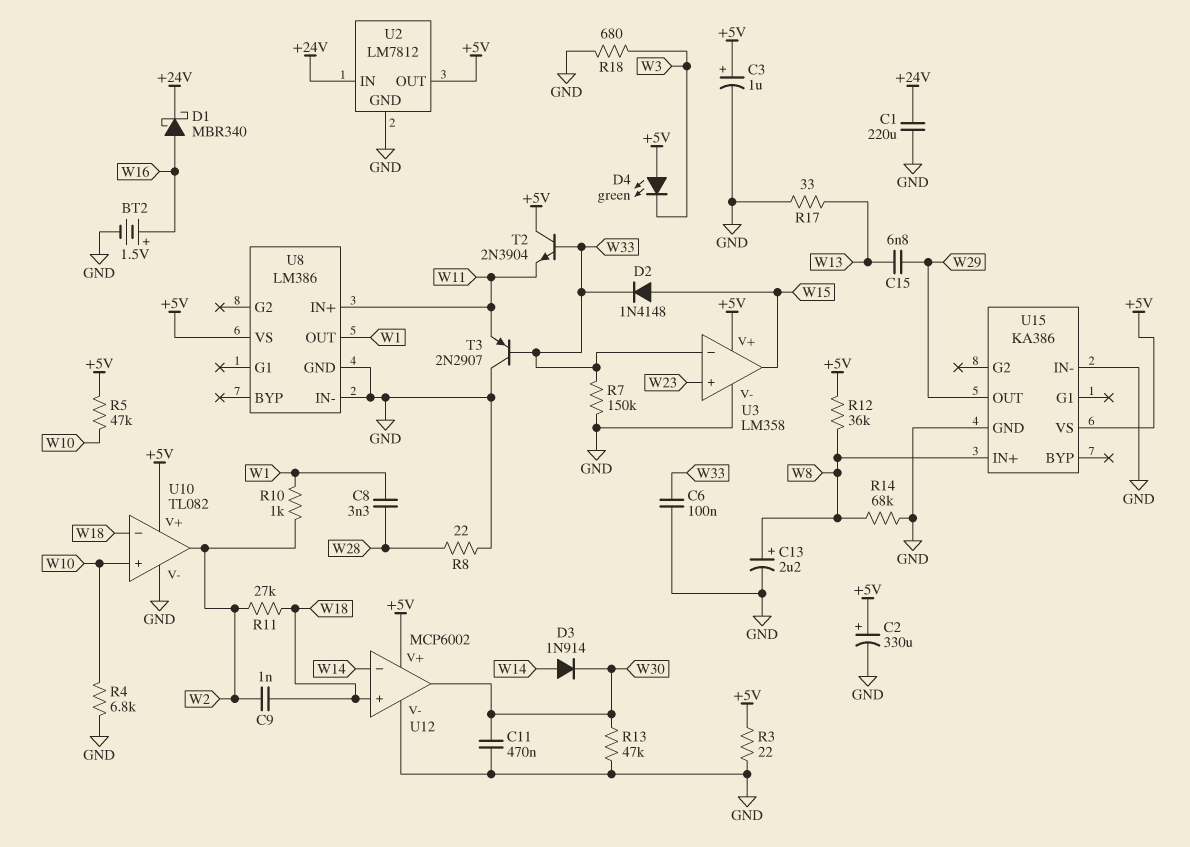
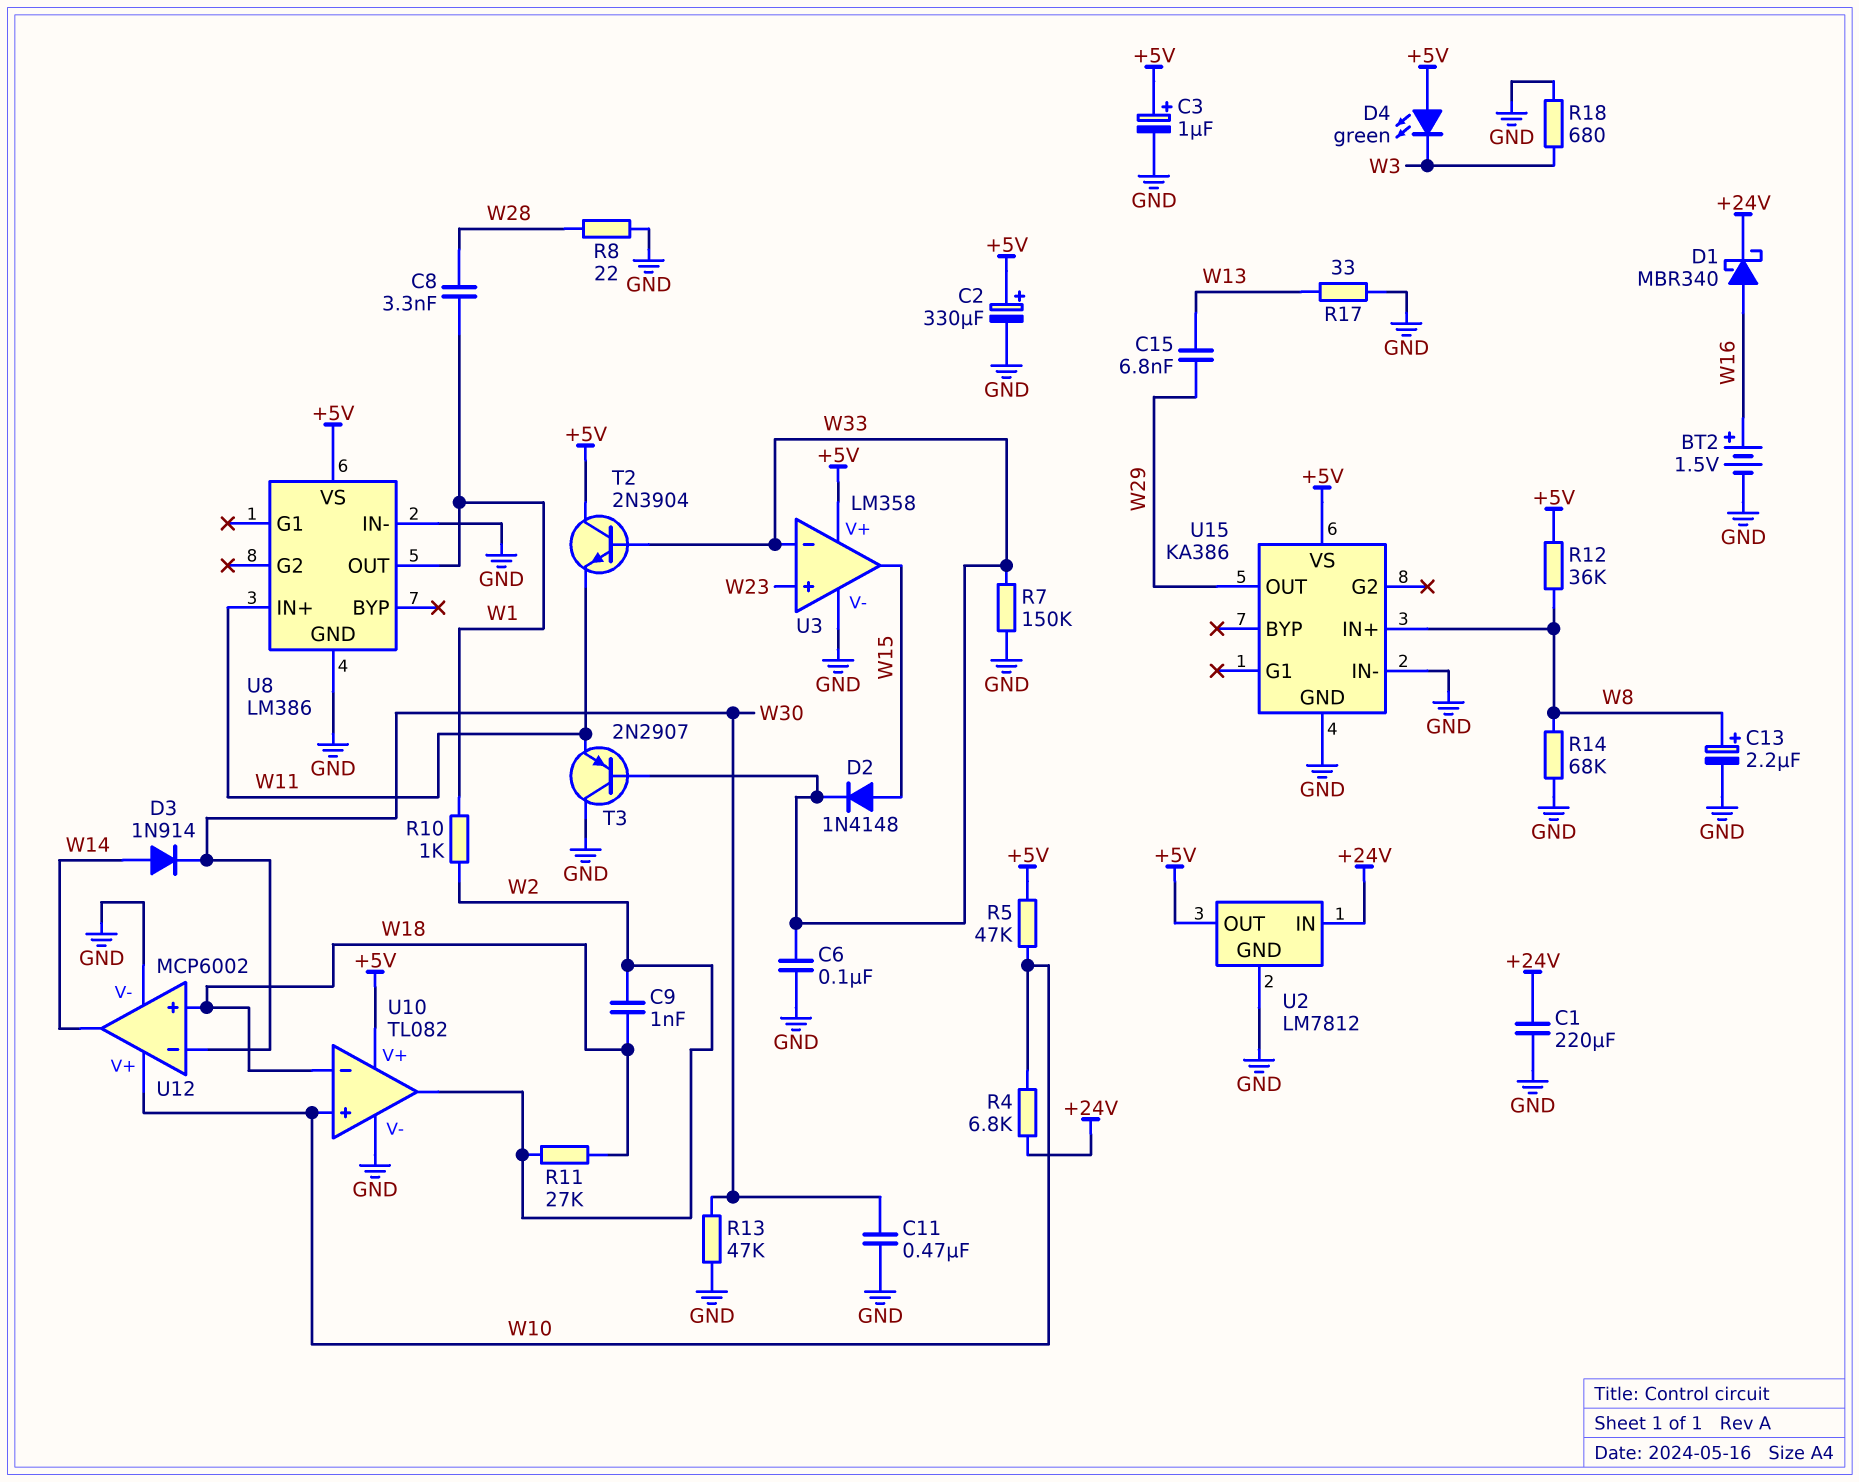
R3: 22 (+5V, GND) -> none
R4: 6.8k (GND, W10) -> 6.8k (+24V, W10)
U12 pin V+: +5V -> W10
U12 pin in-: W14 -> W30
U12 pin out: W30 -> W14

